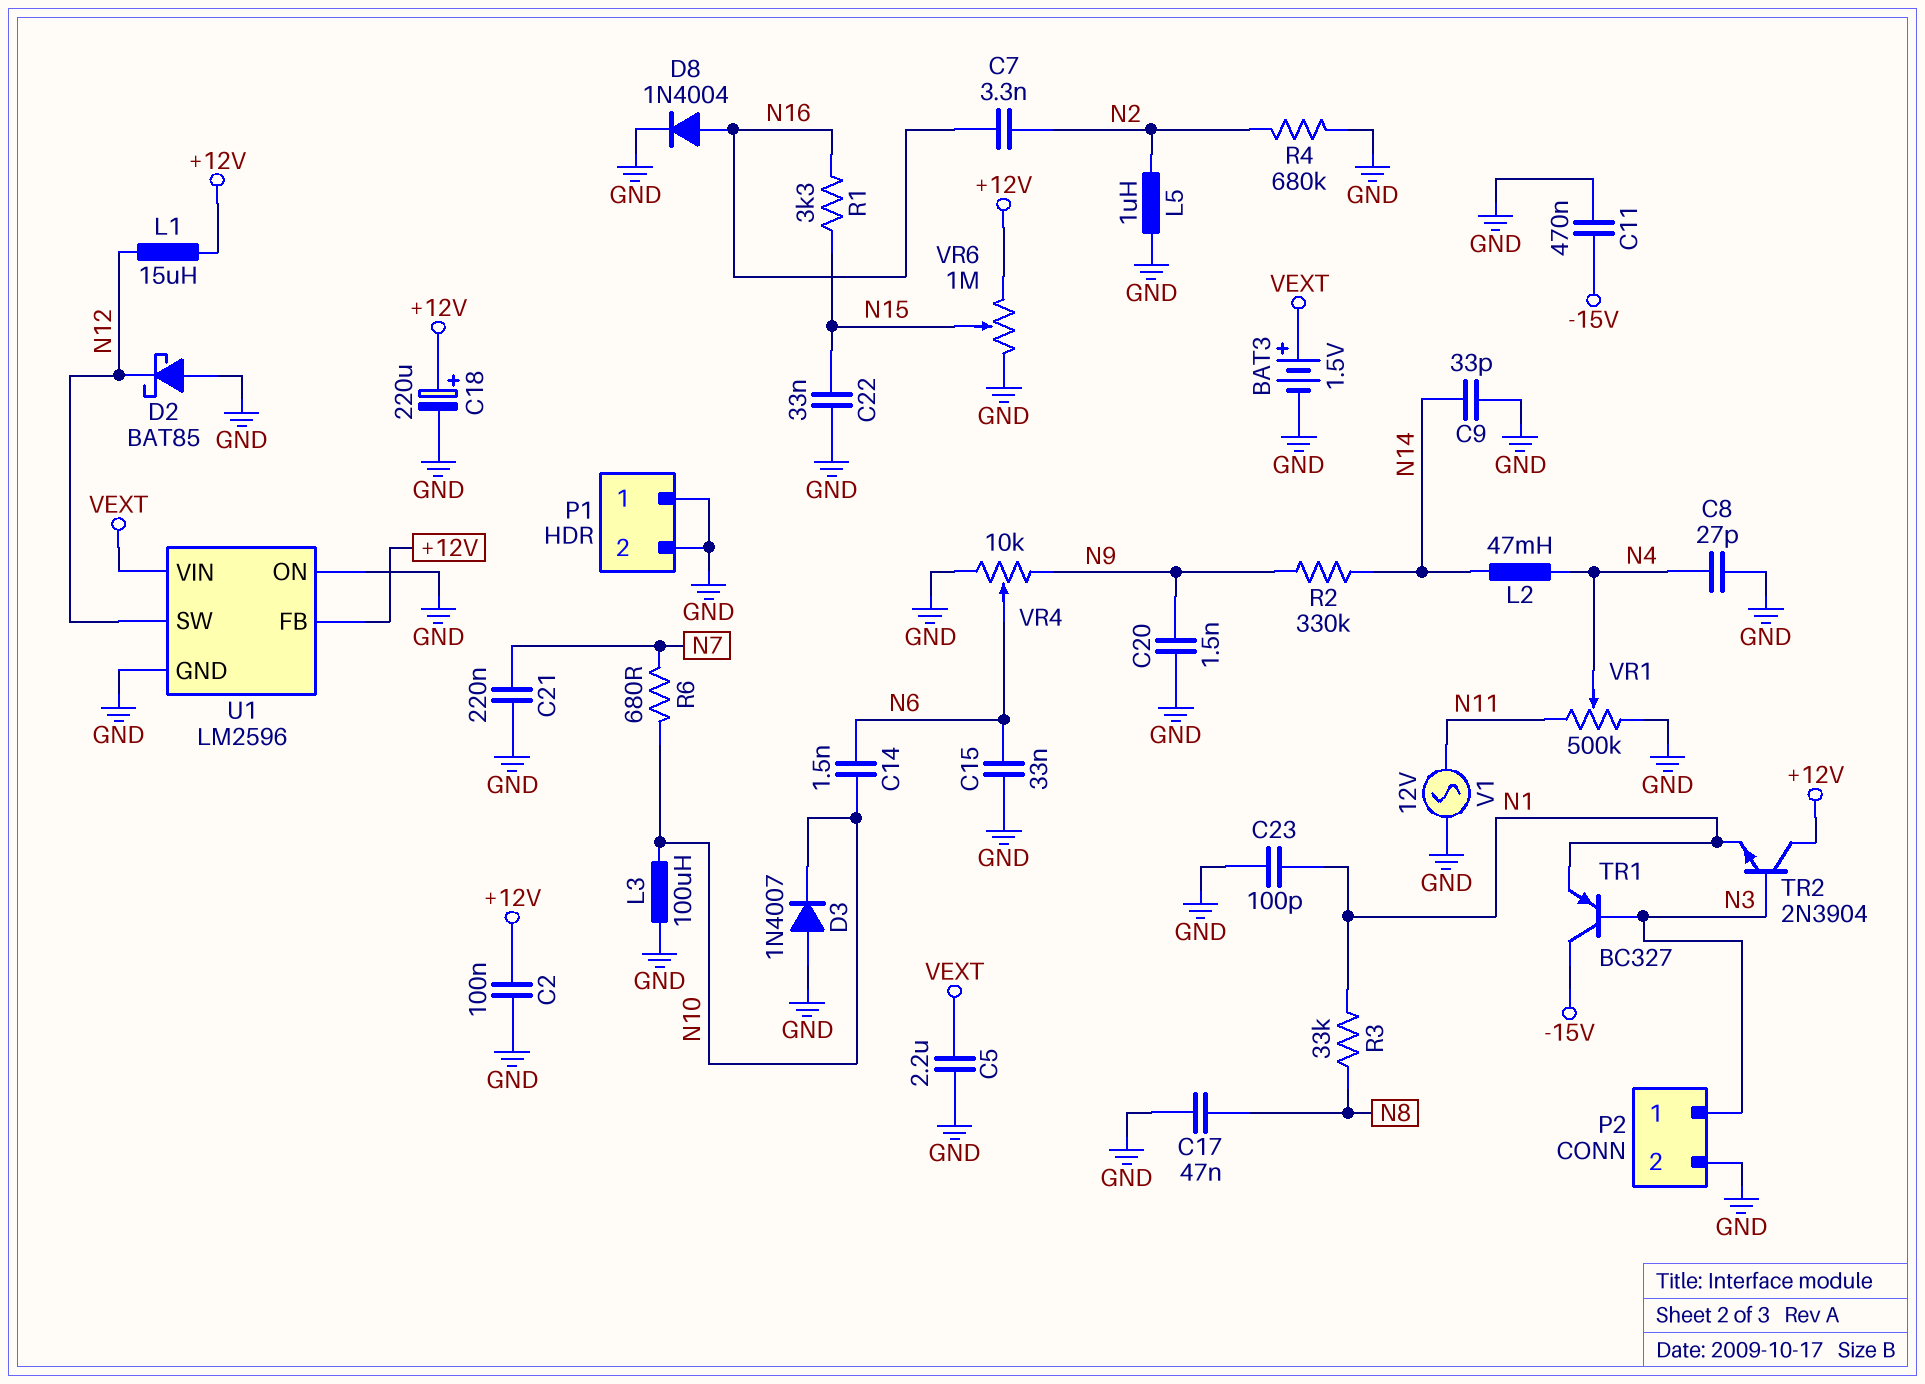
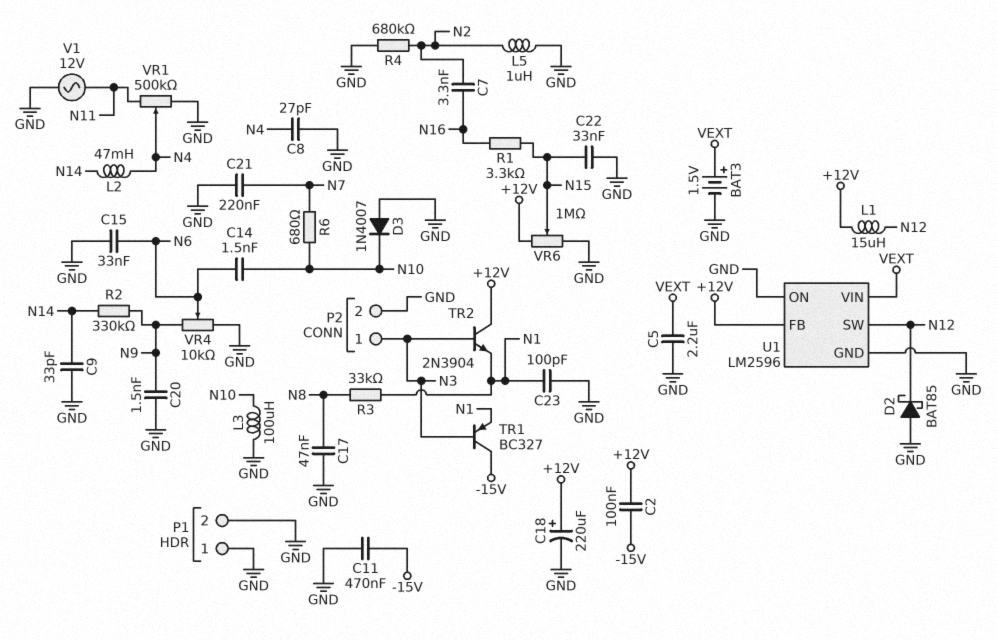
C2: 100nF (+12V, GND) -> 100nF (+12V, -15V)
D8: diode 1N4004 (A N16, K GND) -> none

